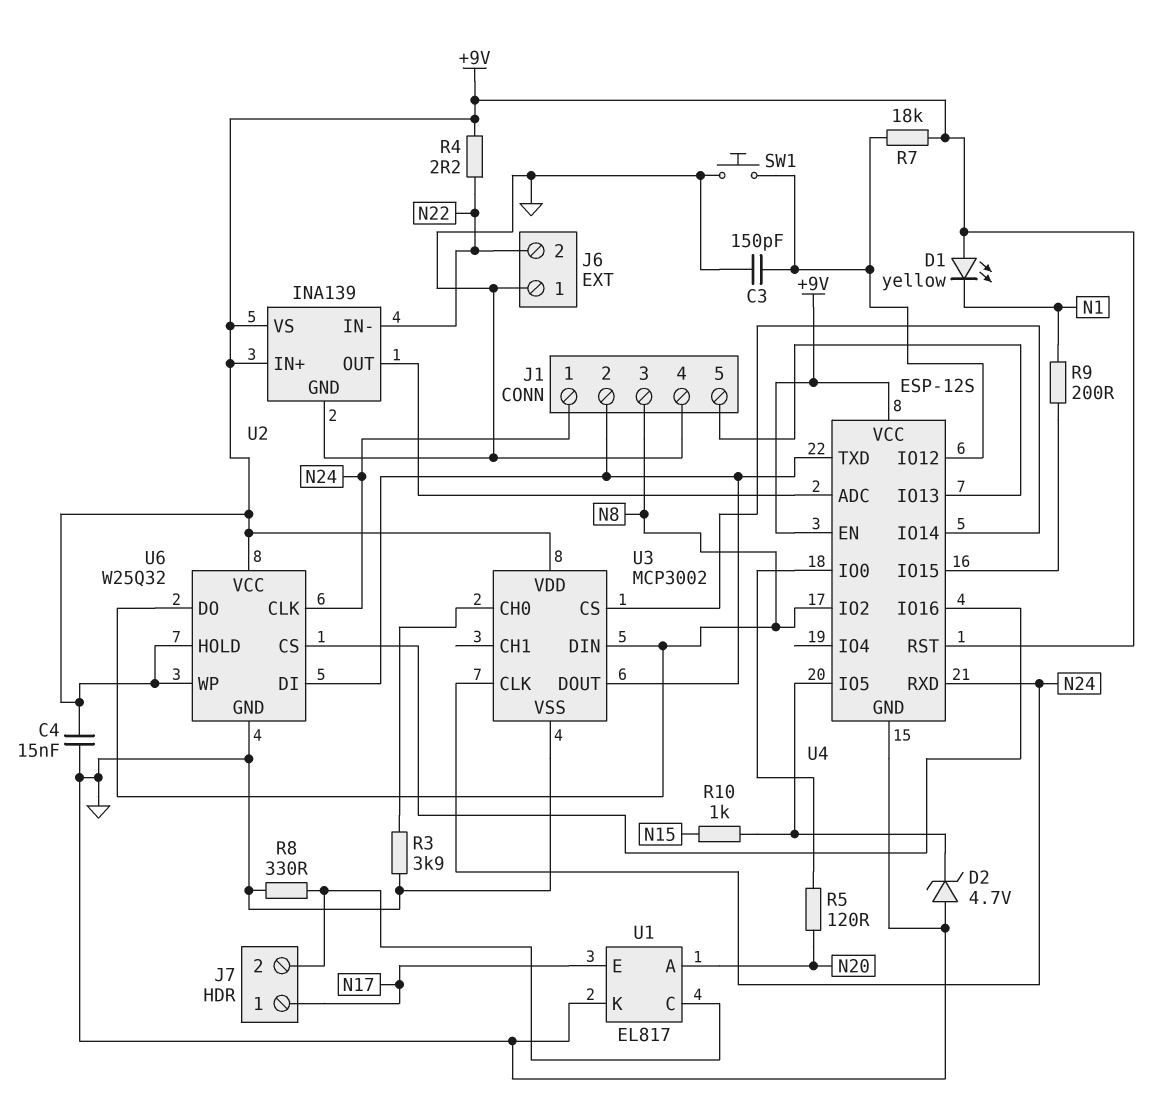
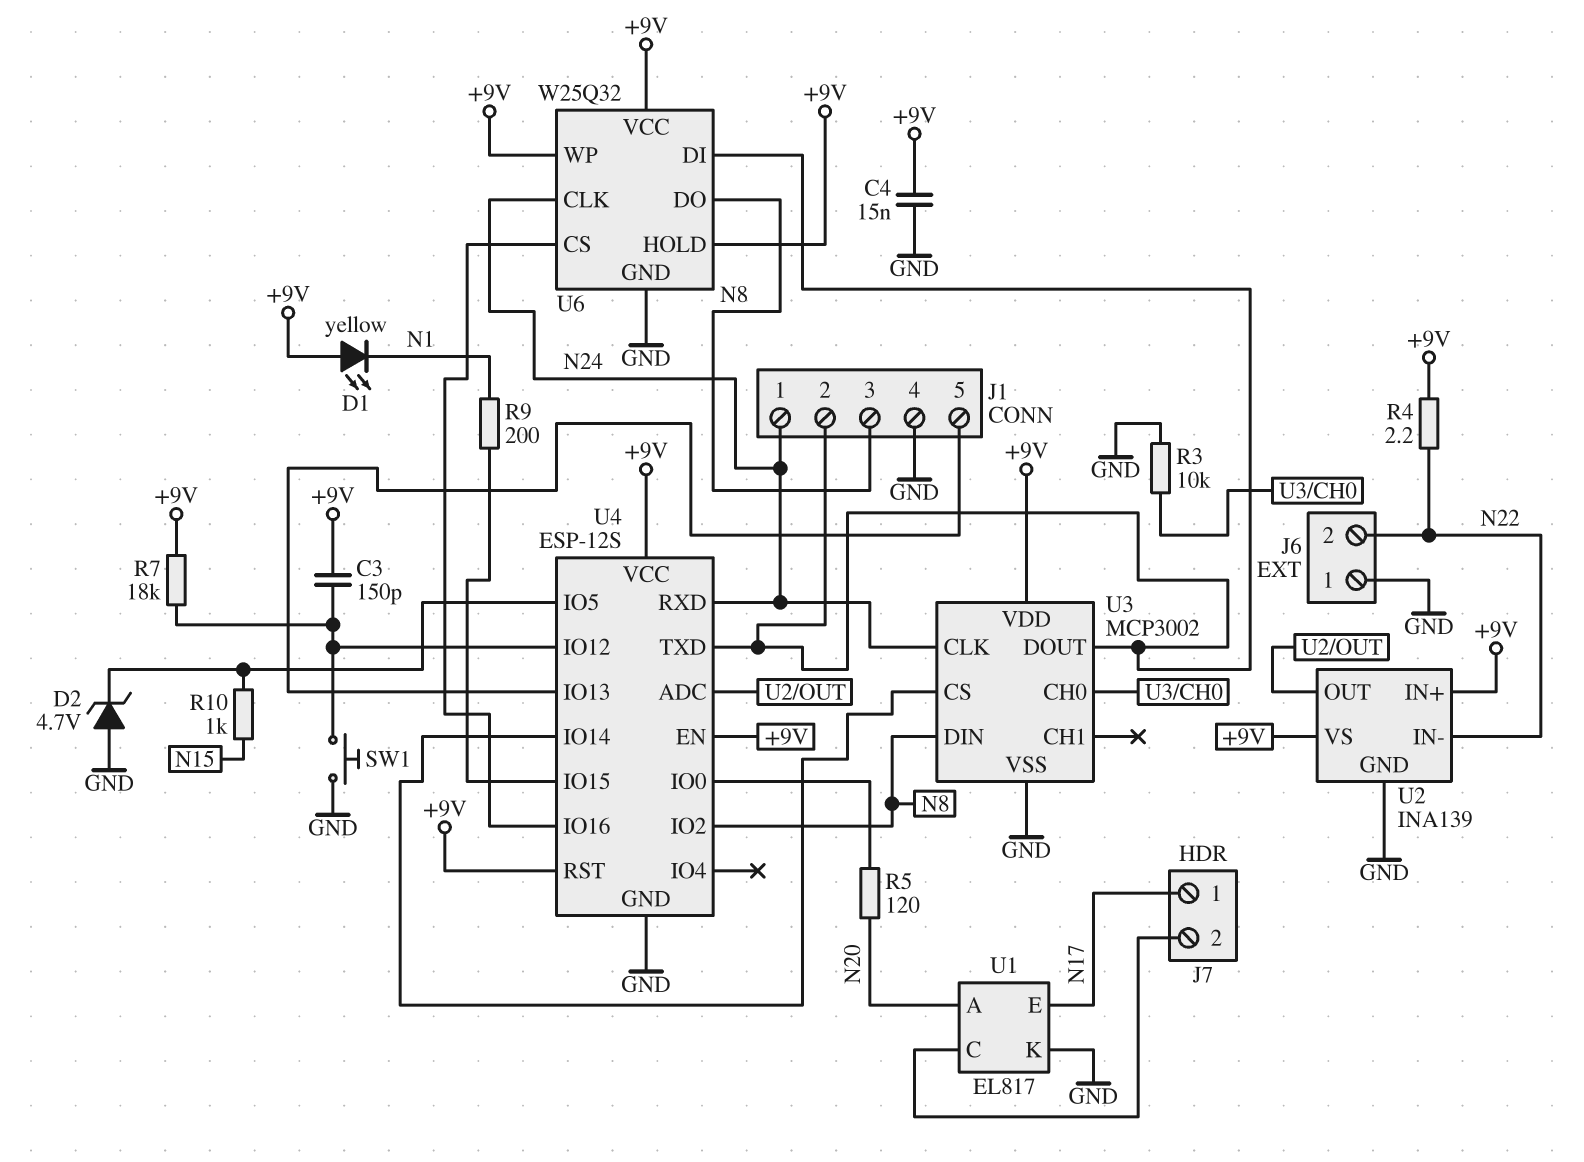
C3: 150pF (GND, U4/IO12) -> 150pF (+9V, U4/IO12)
R3: 3.9k (GND, U3/CH0) -> 10k (GND, U3/CH0)
R8: 330 (GND, J7/2) -> none

